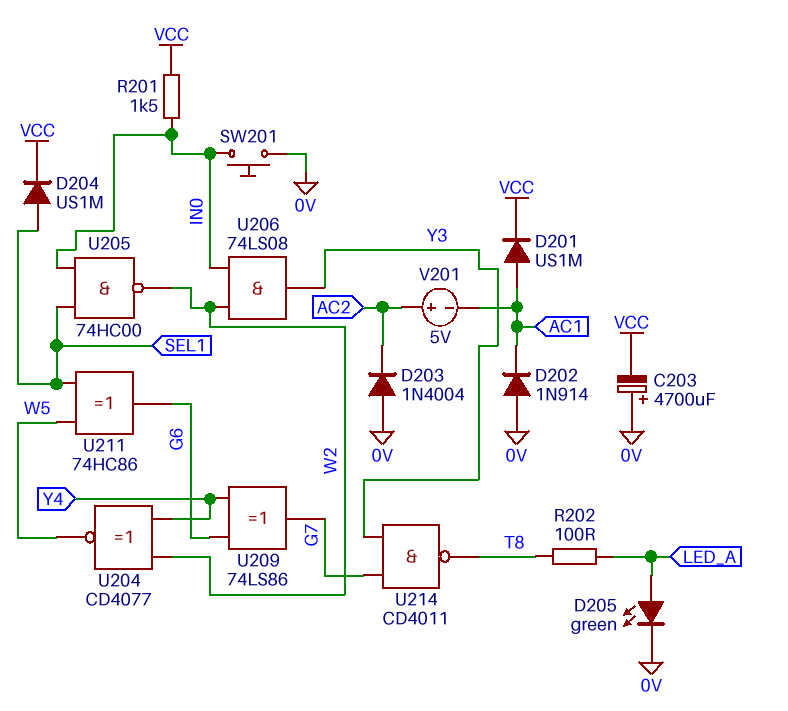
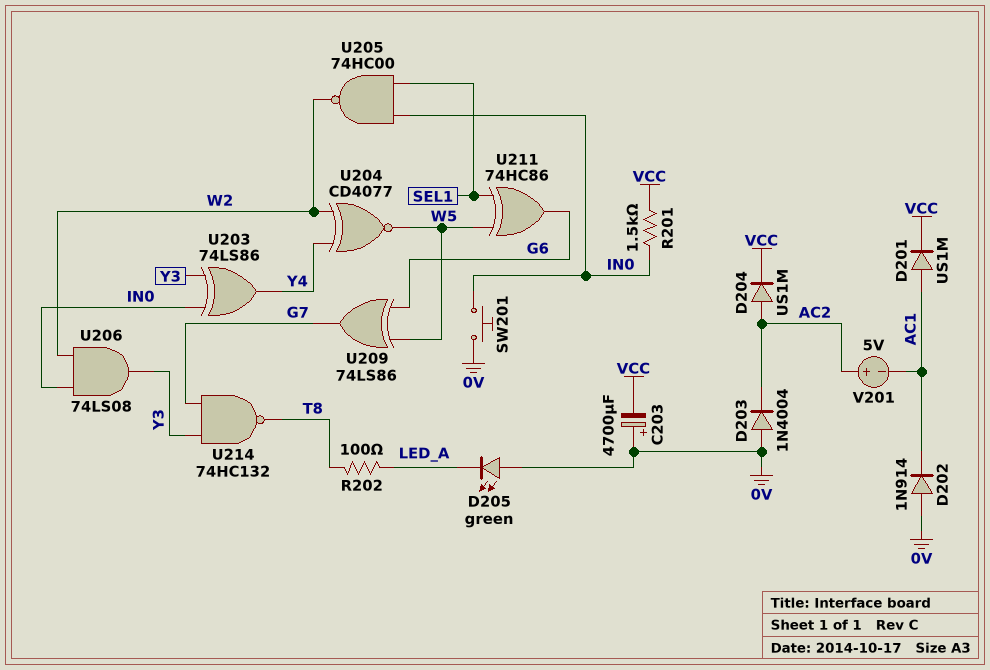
D204: diode US1M (A SEL1, K VCC) -> diode US1M (A AC2, K VCC)
D205: LED green (A LED_A, K 0V) -> LED green (A 0V, K LED_A)
U203: none -> XOR 74LS86 (in IN0, in Y3, out Y4)
U209: XOR 74LS86 (in G6, in Y4, out G7) -> XOR 74LS86 (in G6, in W5, out G7)
U214: NAND CD4011 (in G7, in Y3, out T8) -> NAND 74HC132 (in G7, in Y3, out T8)

